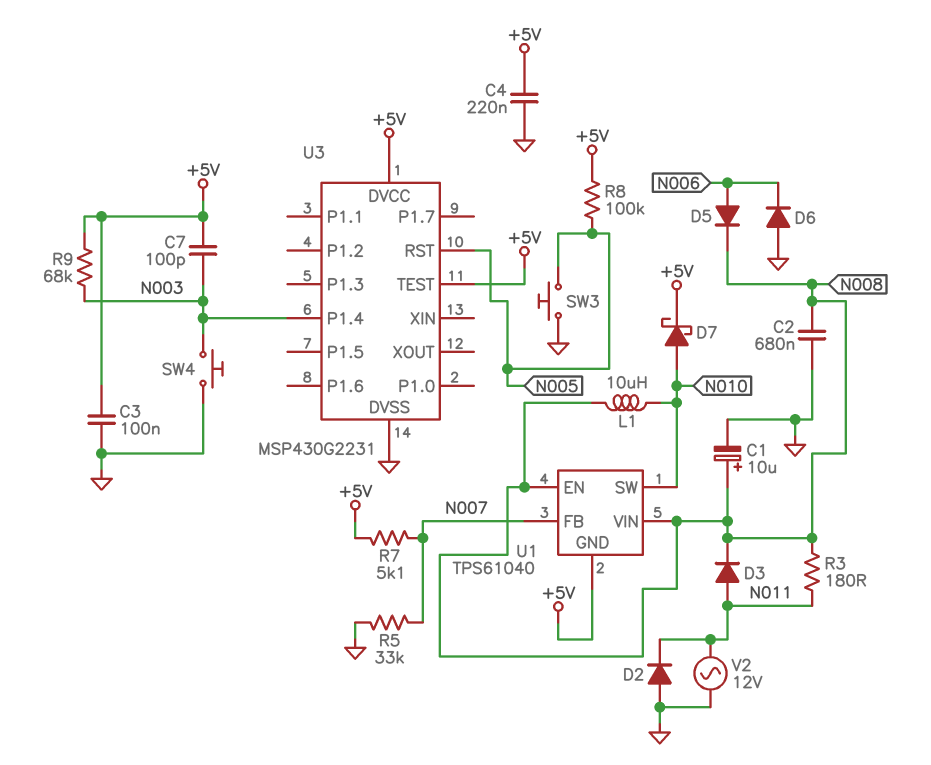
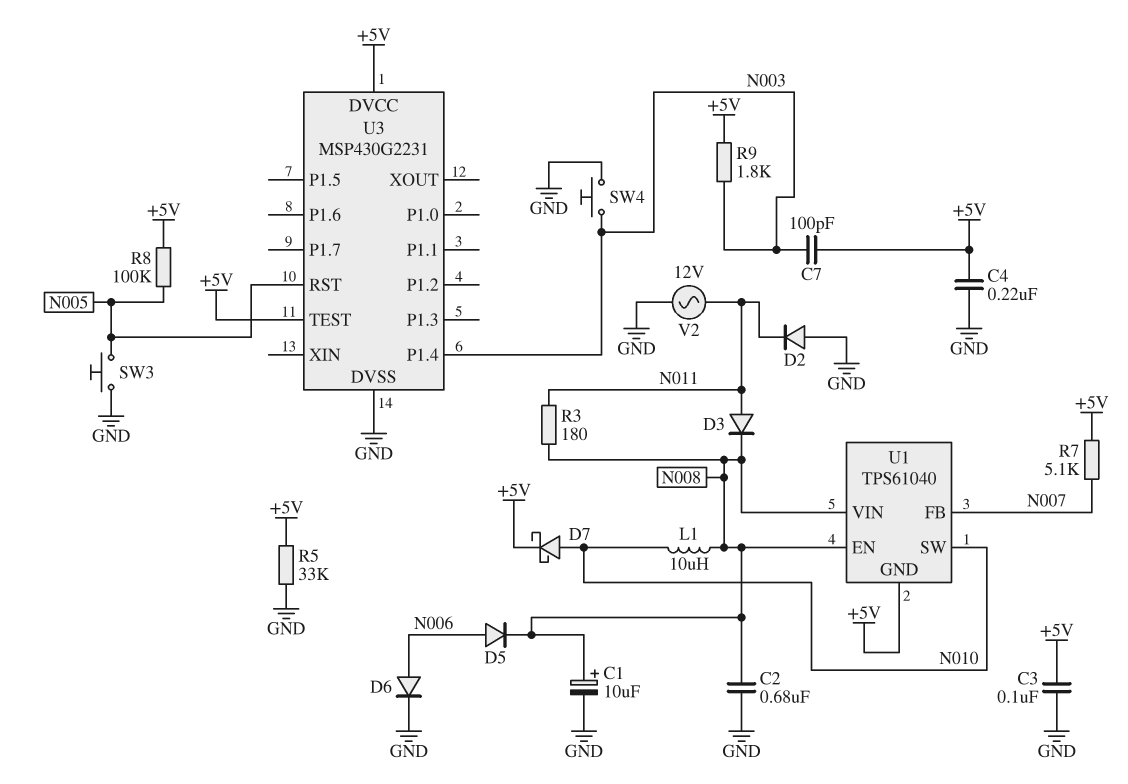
D6: diode (A GND, K N006) -> diode (A N006, K GND)
R5: 33k (GND, N007) -> 33k (+5V, GND)
R9: 68k (+5V, N003) -> 1.8k (+5V, N003)

